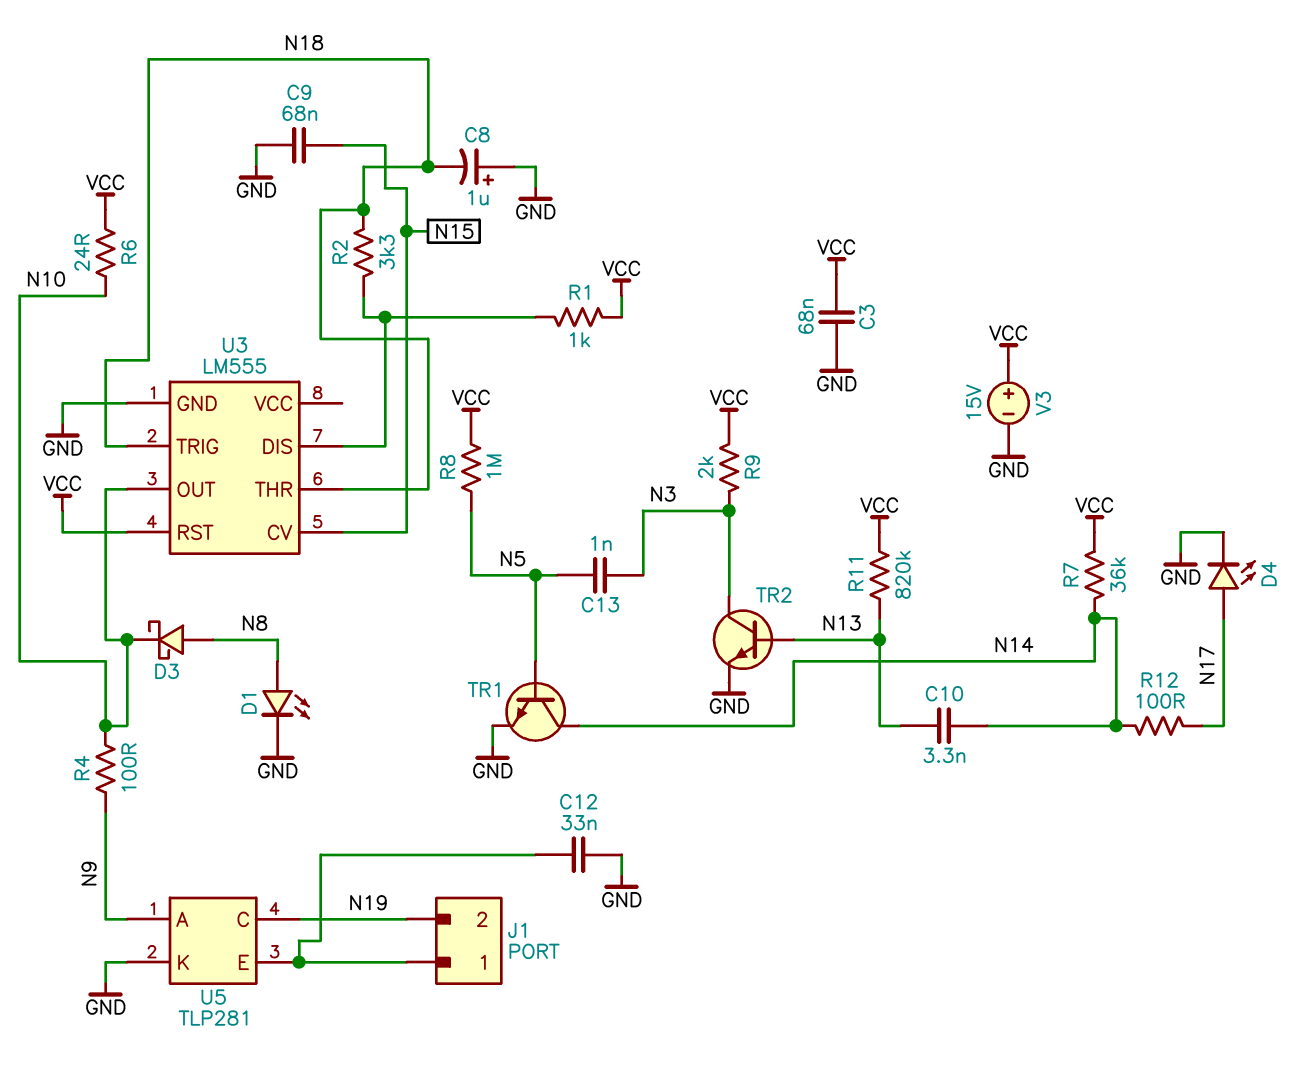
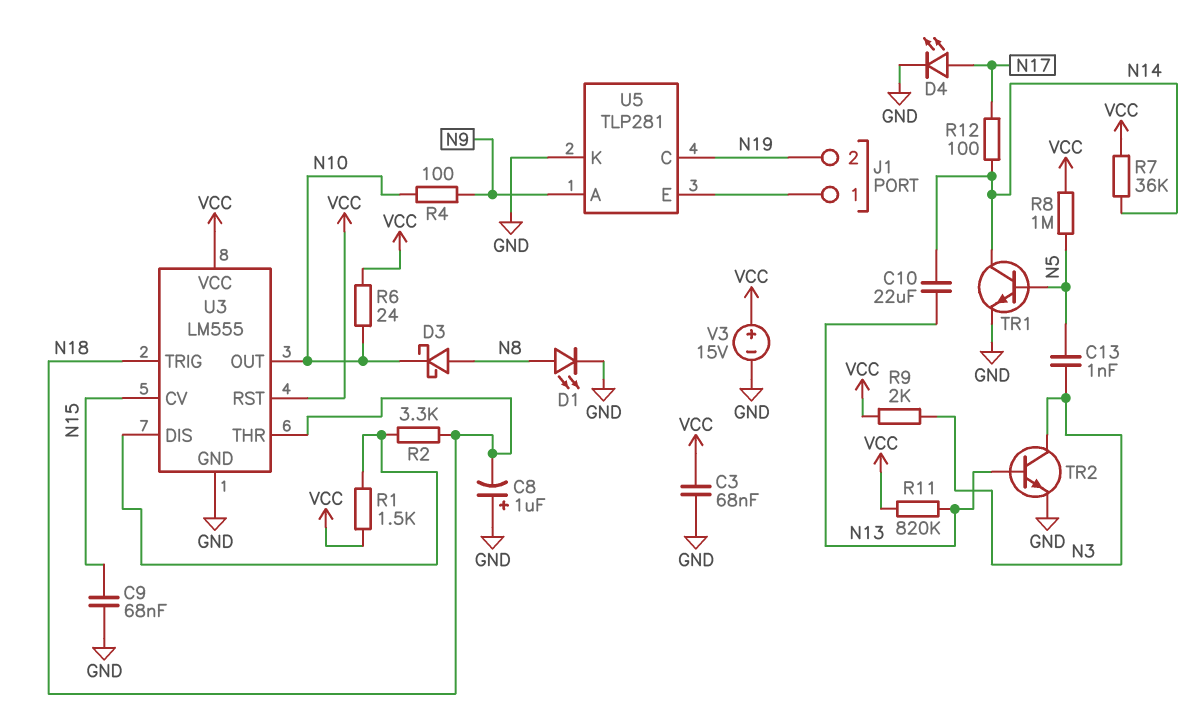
C10: 3.3nF (N13, N14) -> 22uF (N13, N14)
C12: 33nF (GND, J1/1) -> none
R1: 1k (U3/DIS, VCC) -> 1.5k (U3/DIS, VCC)
U3 pin VCC: none -> VCC

